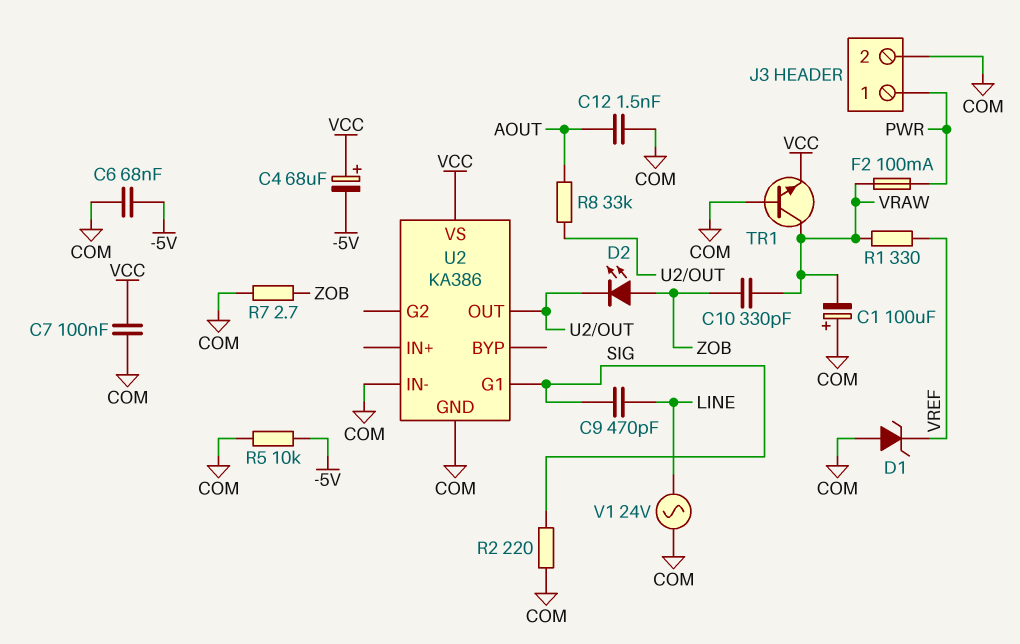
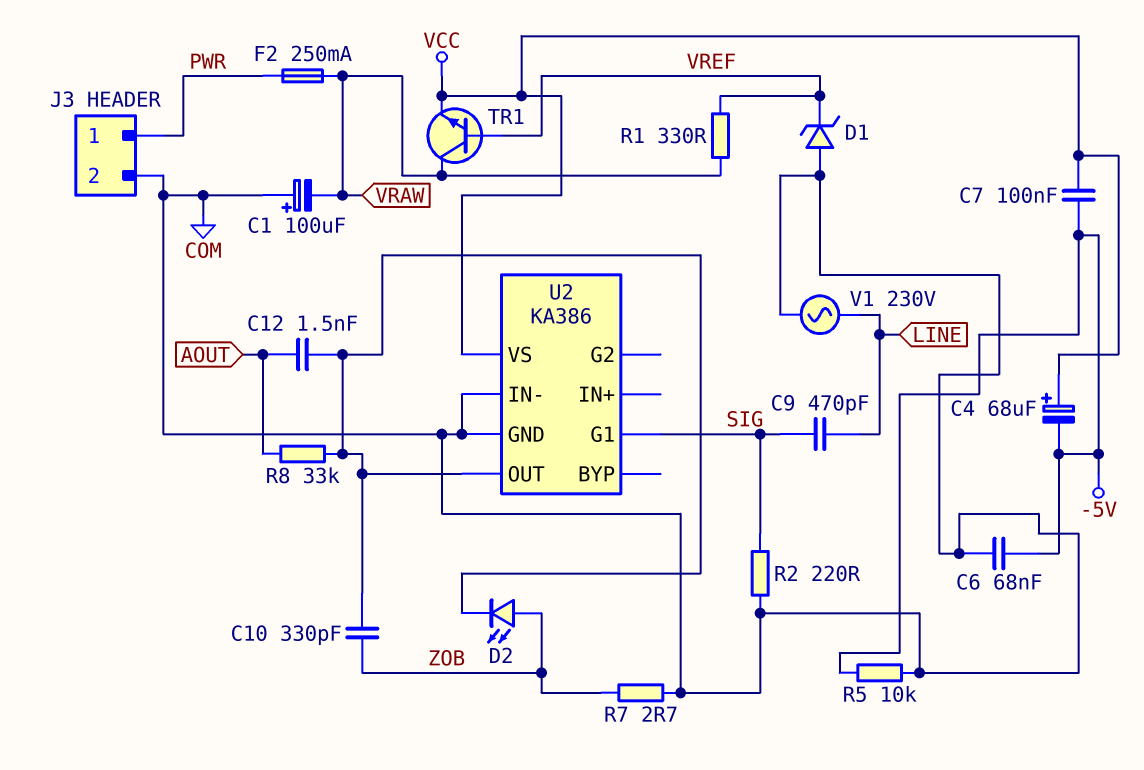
C7: 100nF (COM, VCC) -> 100nF (-5V, VCC)
C10: 330pF (VRAW, ZOB) -> 330pF (U2/OUT, ZOB)
C12: 1.5nF (AOUT, COM) -> 1.5nF (AOUT, U2/OUT)
F2: 100mA (PWR, VRAW) -> 250mA (PWR, VRAW)
TR1: NPN (B COM, C VRAW, E VCC) -> NPN (B VREF, C VRAW, E VCC)
V1: AC 24V (COM, LINE) -> AC 230V (COM, LINE)

